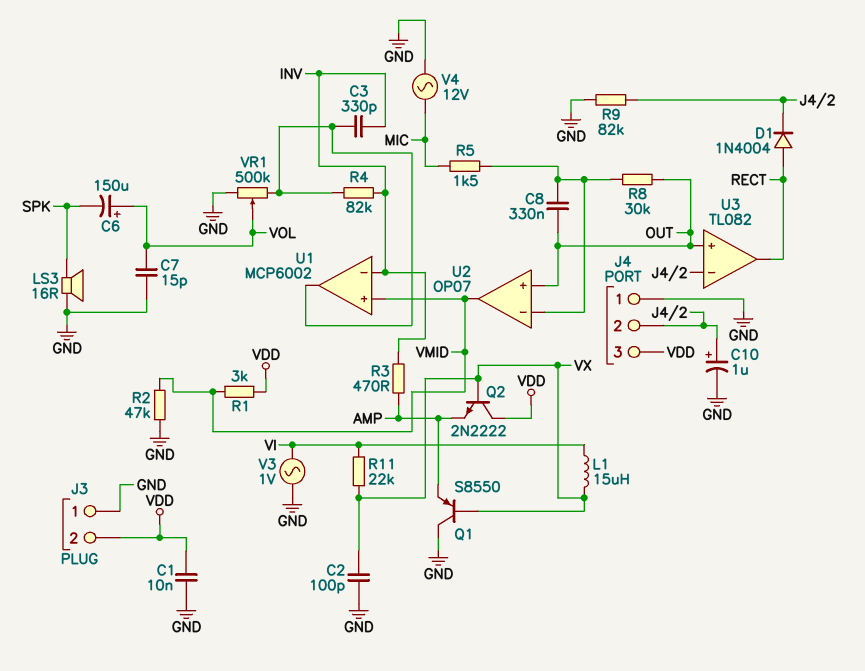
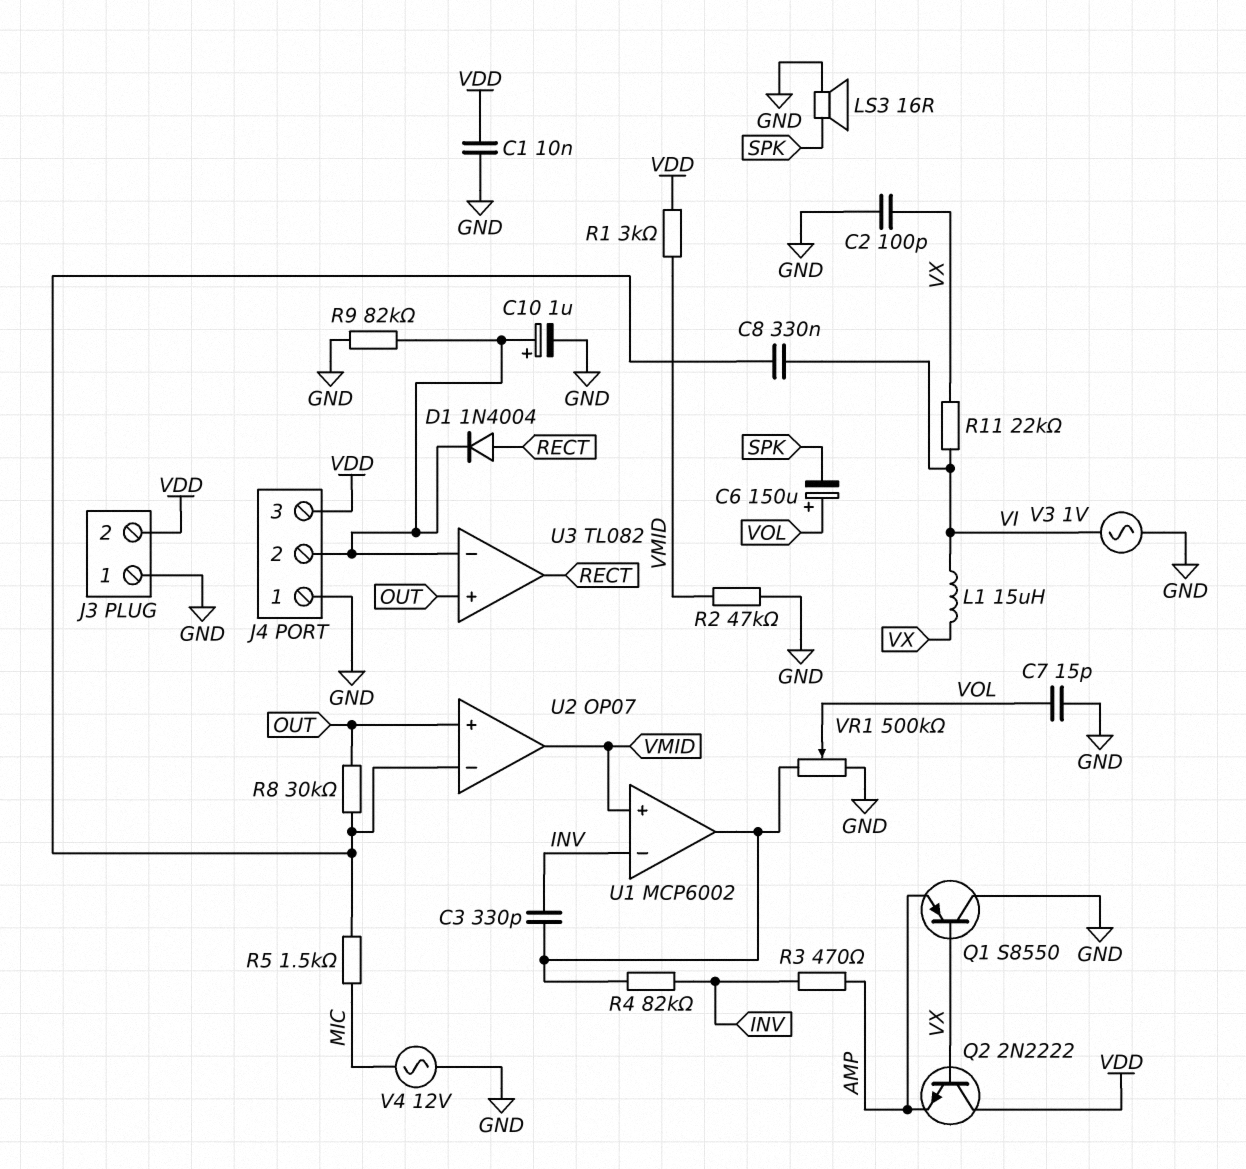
C8: 330nF (OUT, U2/in-) -> 330nF (U2/in-, VI)

